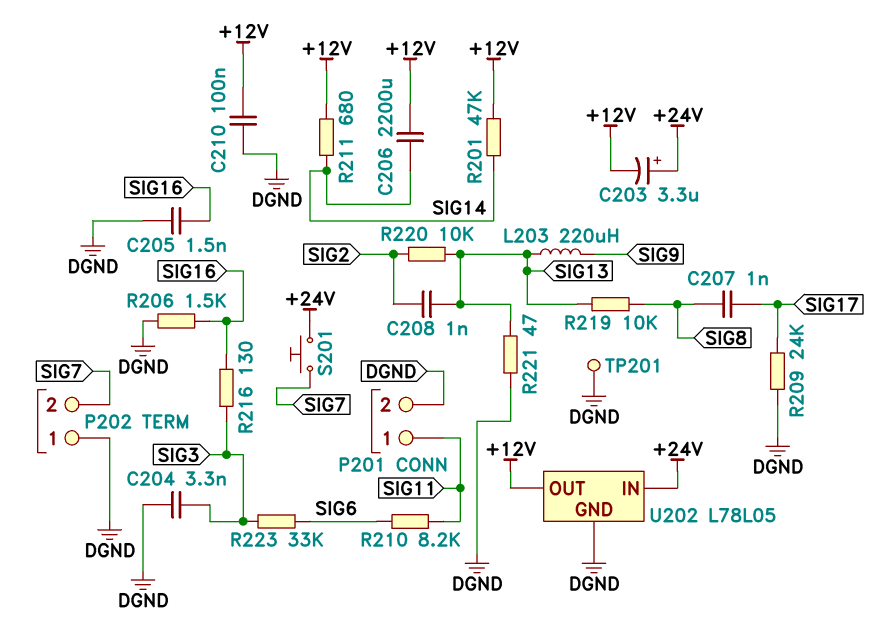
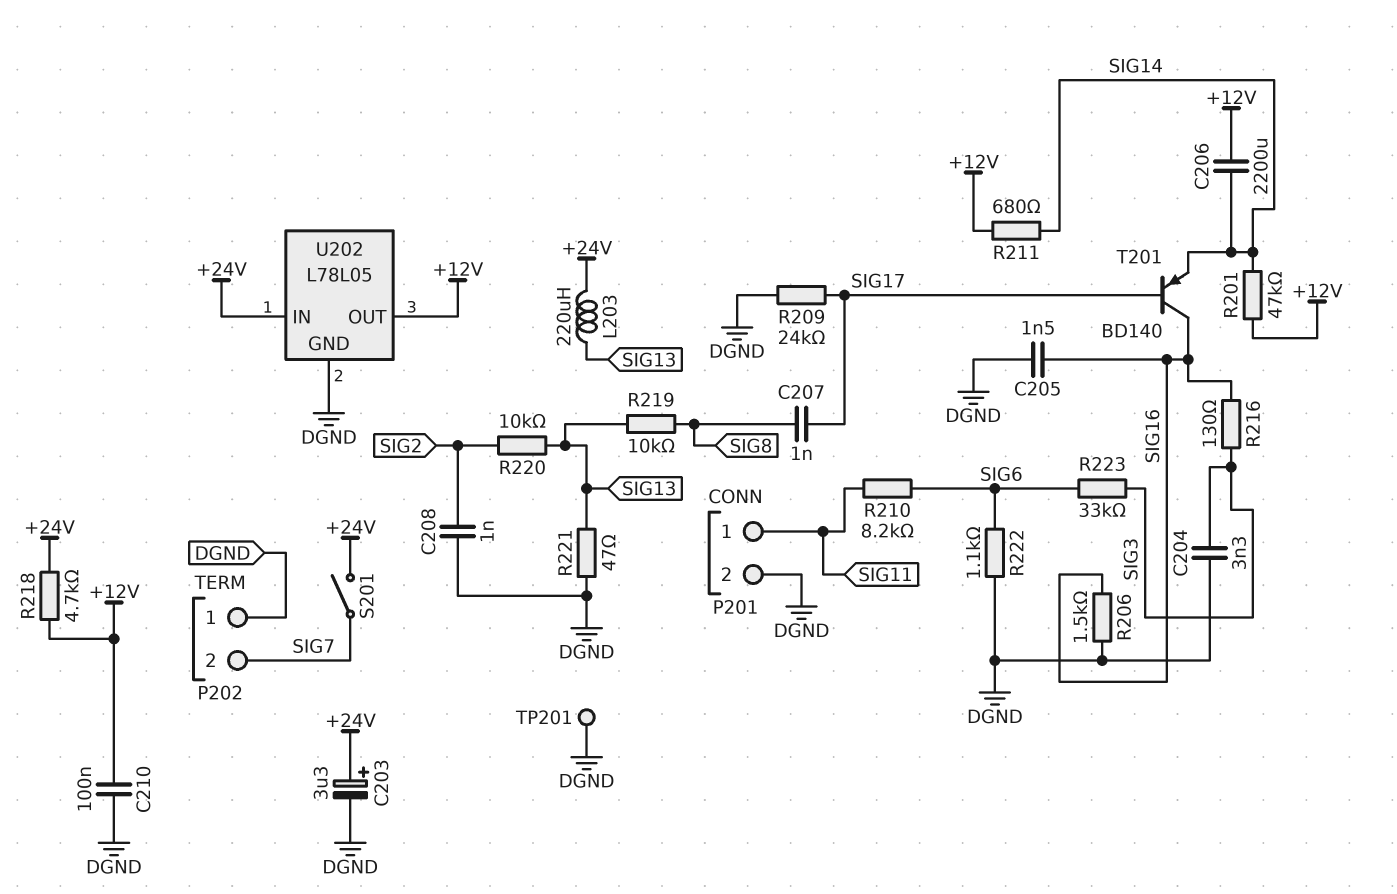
C203: 3.3uF (plus +24V, minus +12V) -> 3.3uF (plus +24V, minus DGND)
C208: 1nF (SIG2, SIG13) -> 1nF (DGND, SIG2)
L203: 220uH (SIG9, SIG13) -> 220uH (+24V, SIG13)
R218: none -> 4.7k (+12V, +24V)
R222: none -> 1.1k (DGND, SIG6)
S201: button (+24V, SIG7) -> switch (+24V, SIG7)
T201: none -> PNP BD140 (B SIG17, C SIG16, E SIG14)

